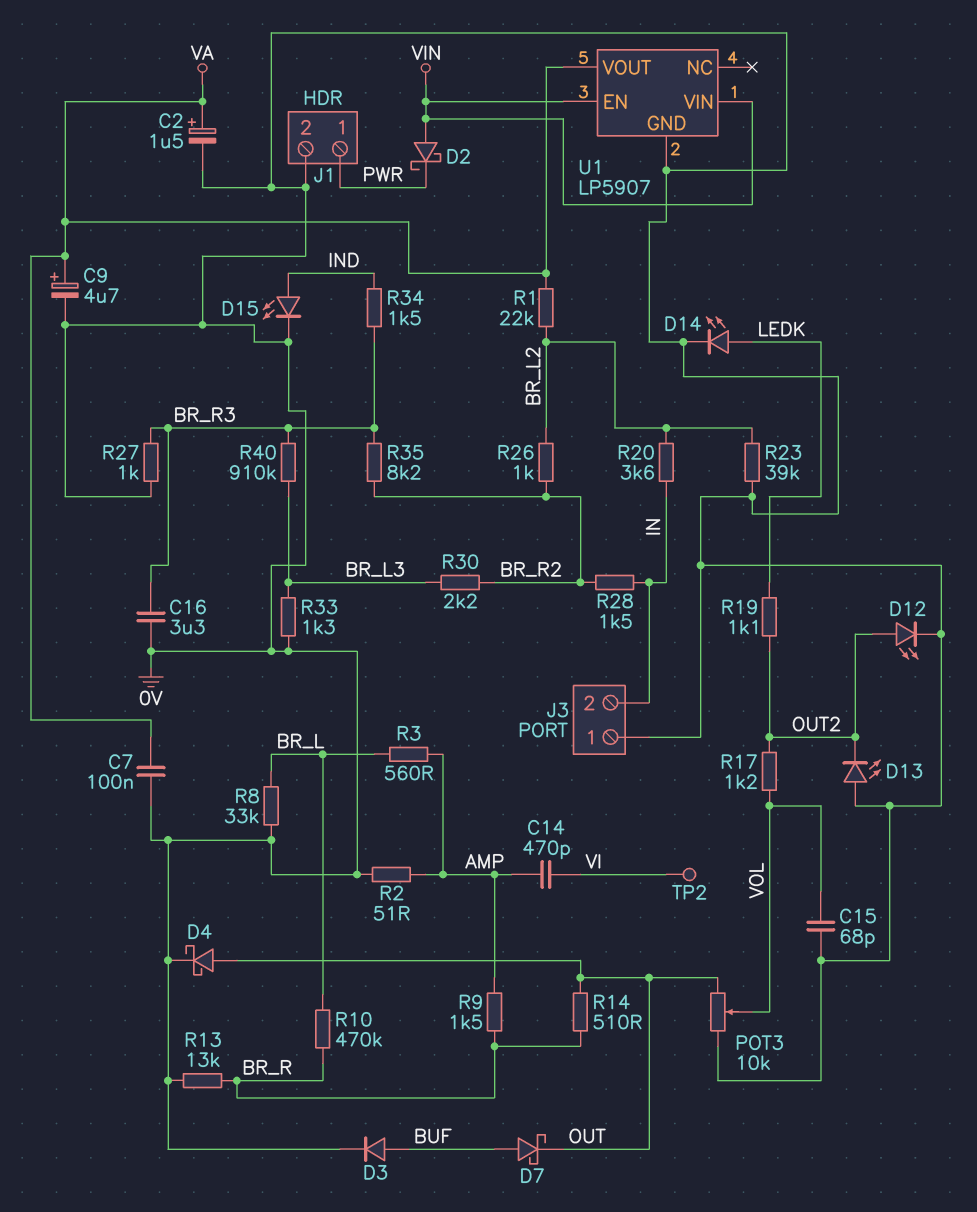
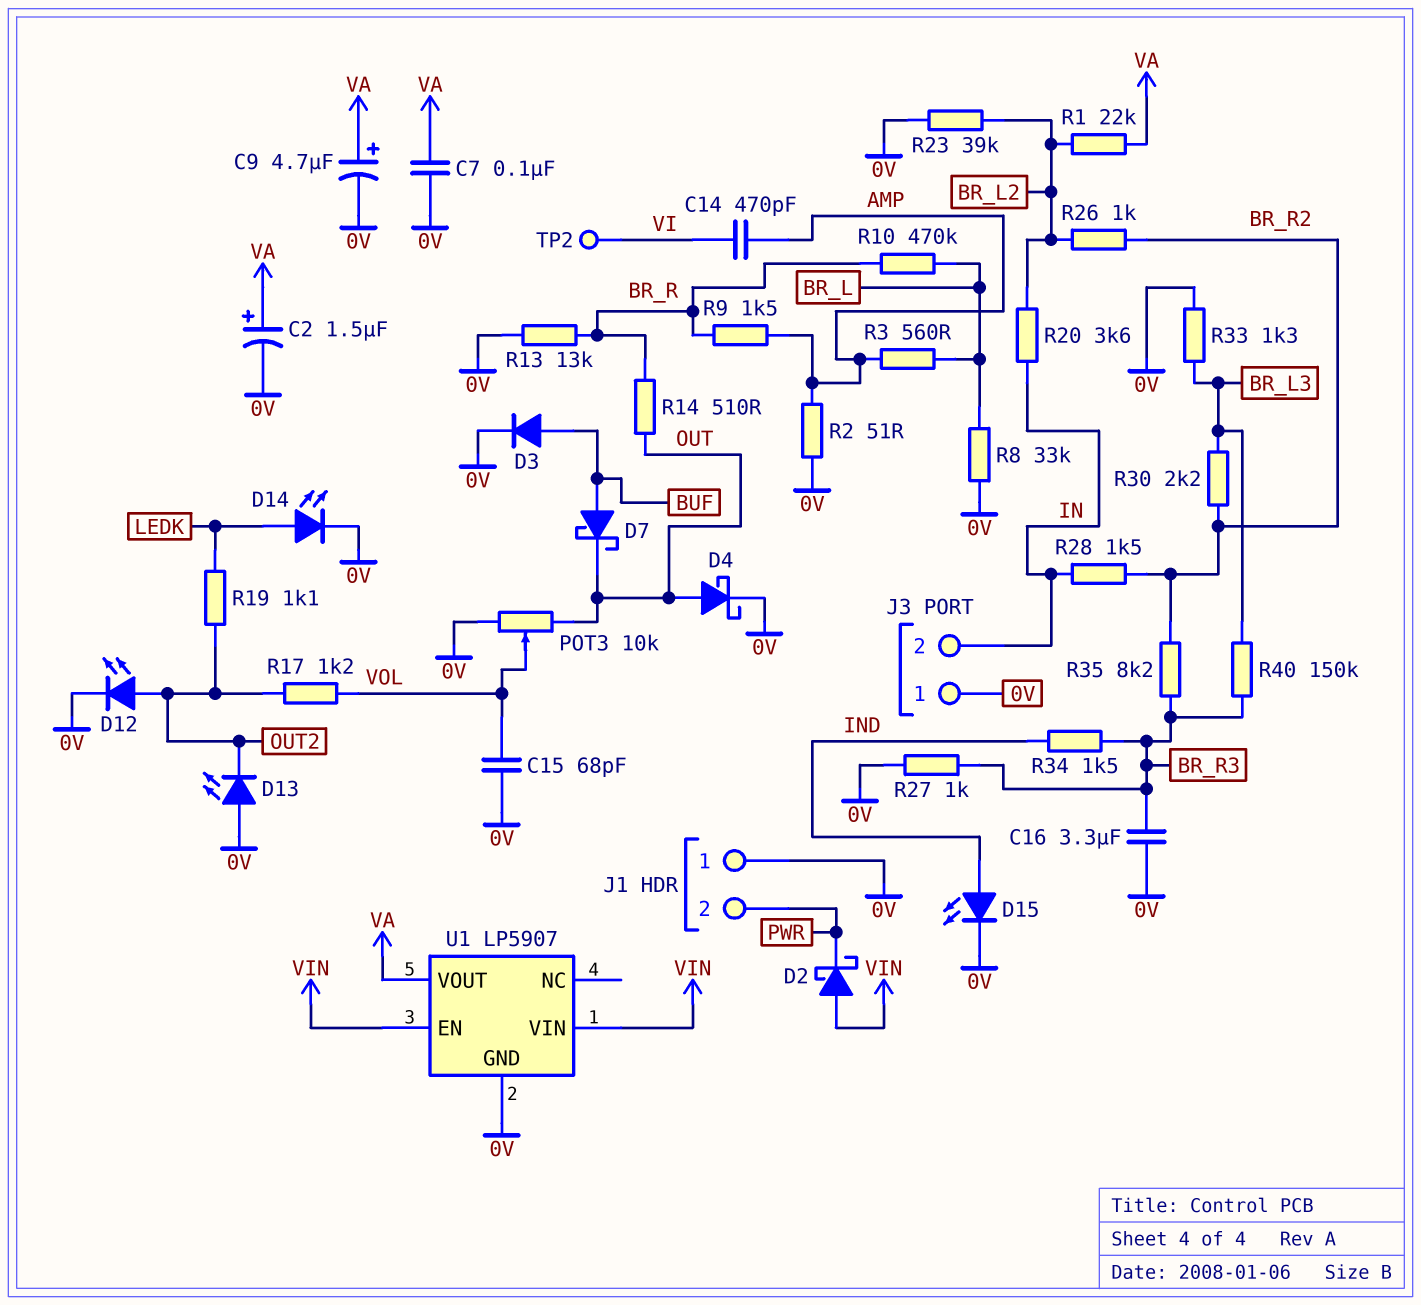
J1 pin 1: PWR -> 0V
J1 pin 2: 0V -> PWR
R40: 910k (BR_L3, BR_R3) -> 150k (BR_L3, BR_R3)

